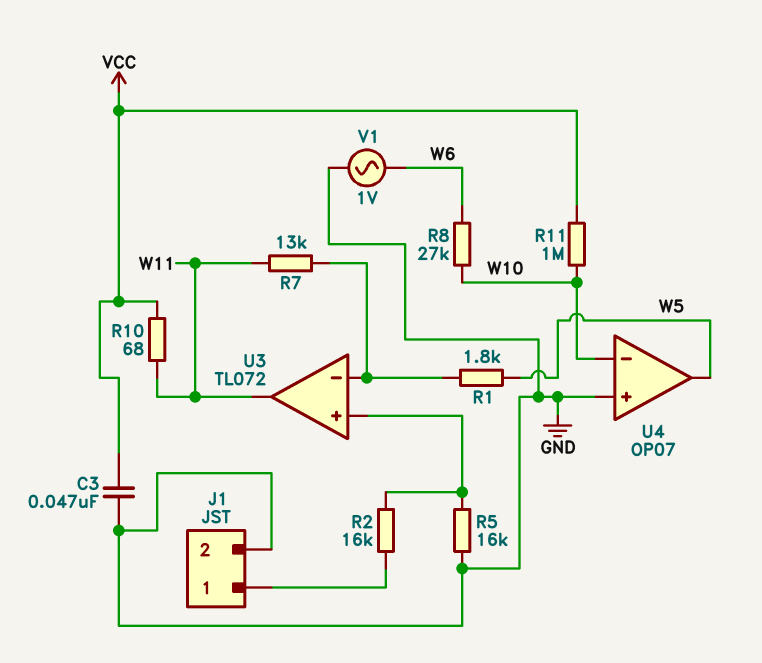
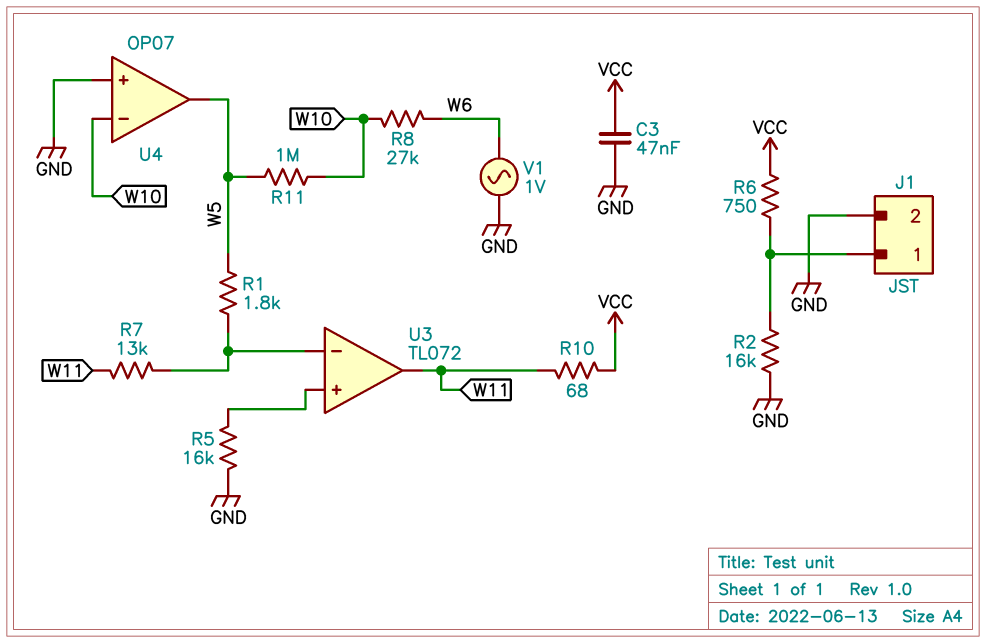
R2: 16k (J1/1, U3/in+) -> 16k (GND, J1/1)
R6: none -> 750 (J1/1, VCC)
R11: 1M (VCC, W10) -> 1M (W5, W10)

